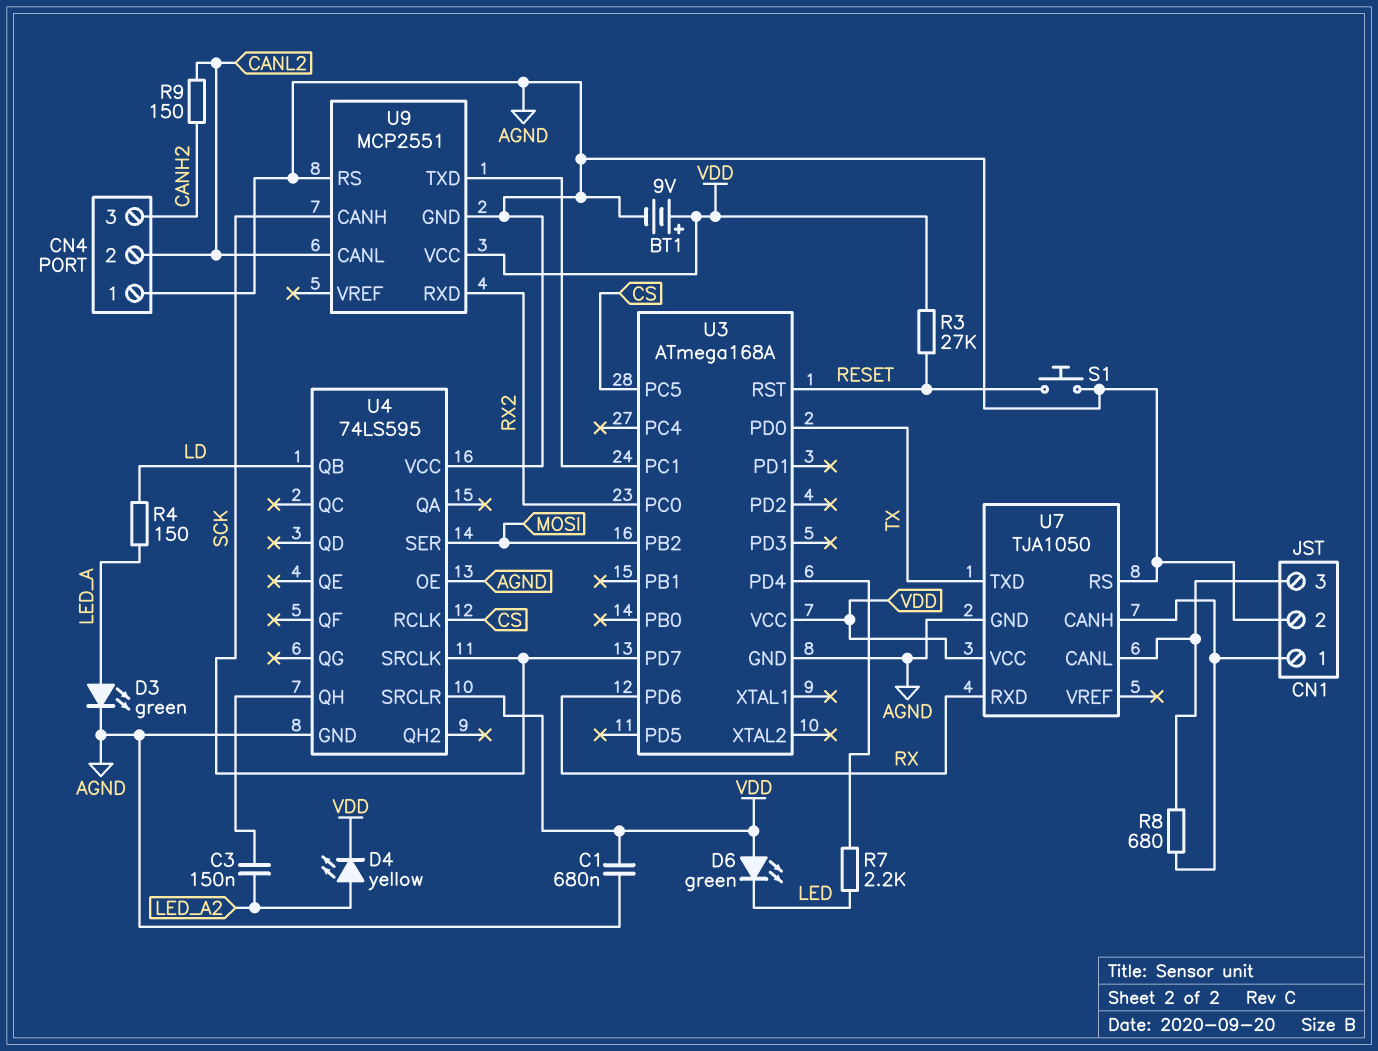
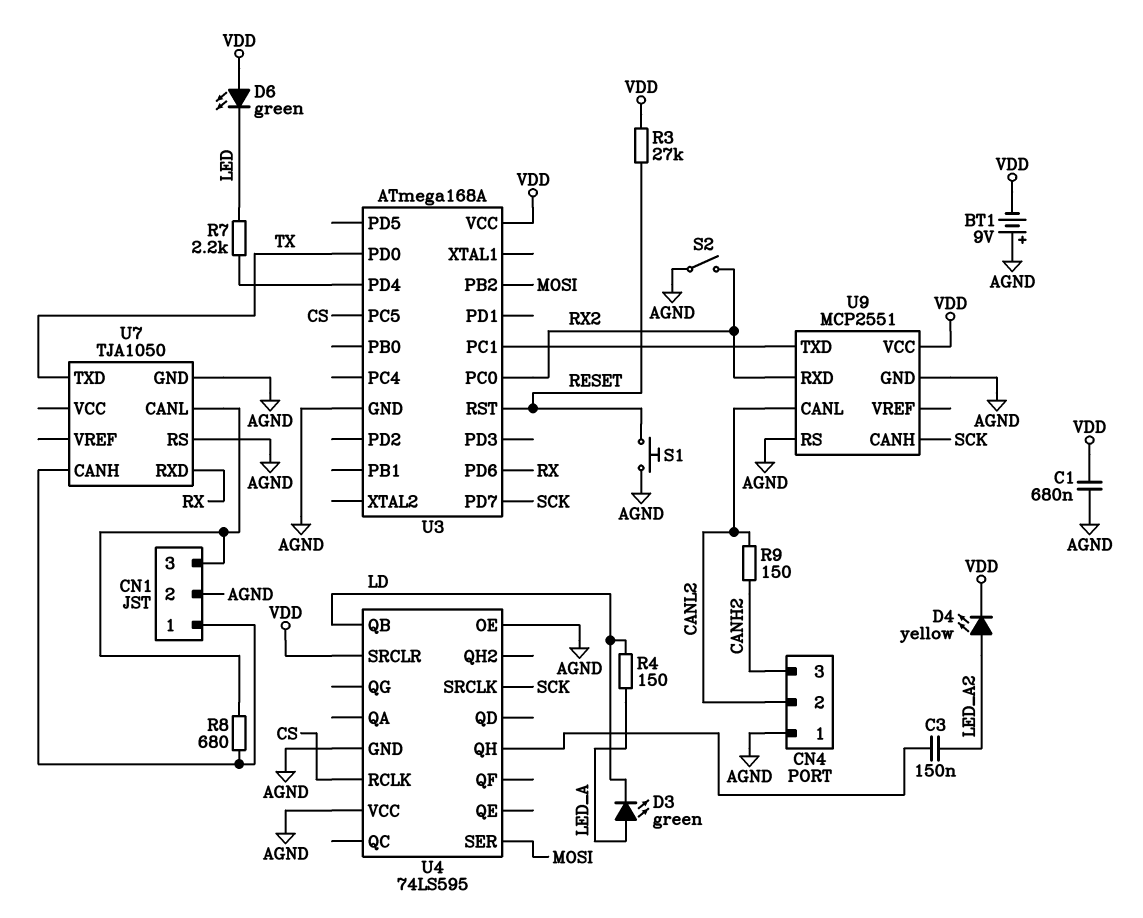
BT1: 9V (plus VDD, minus AGND) -> 9V (plus AGND, minus VDD)
D3: LED green (A LED_A, K AGND) -> LED green (A LED_A, K LD)
S2: none -> switch (AGND, RX2)
U7 pin VCC: VDD -> none

